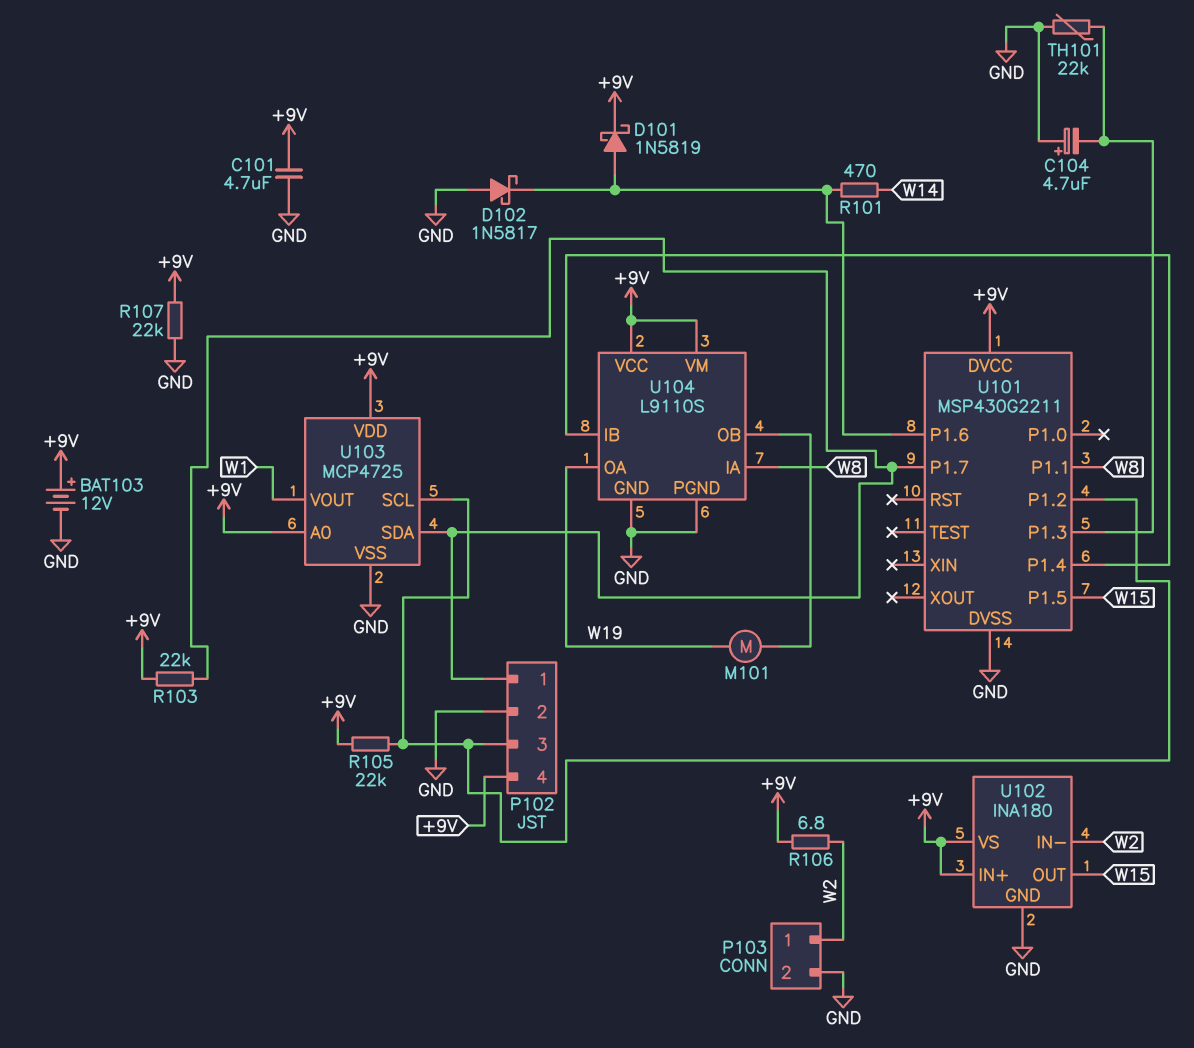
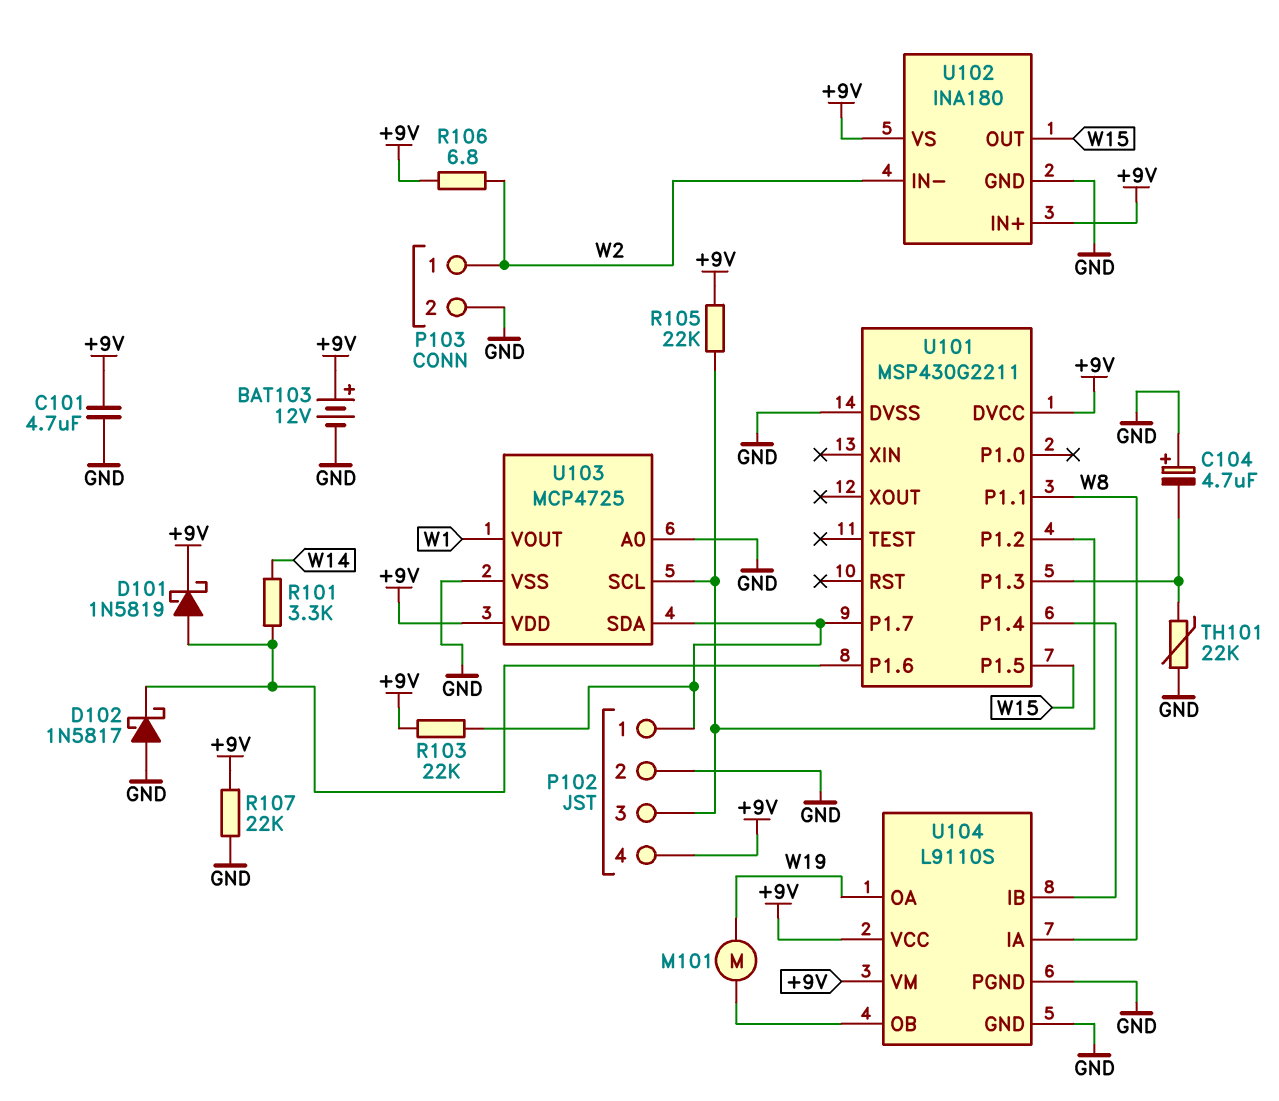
R101: 470 (U101/P1.6, W14) -> 3.3k (U101/P1.6, W14)
U103 pin A0: +9V -> GND

